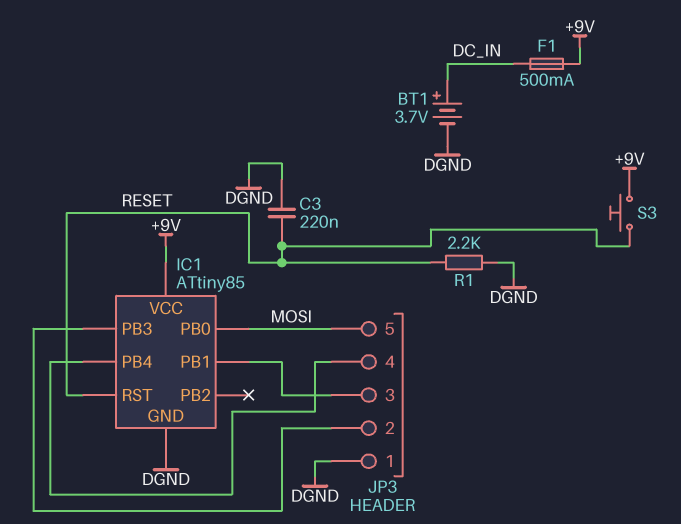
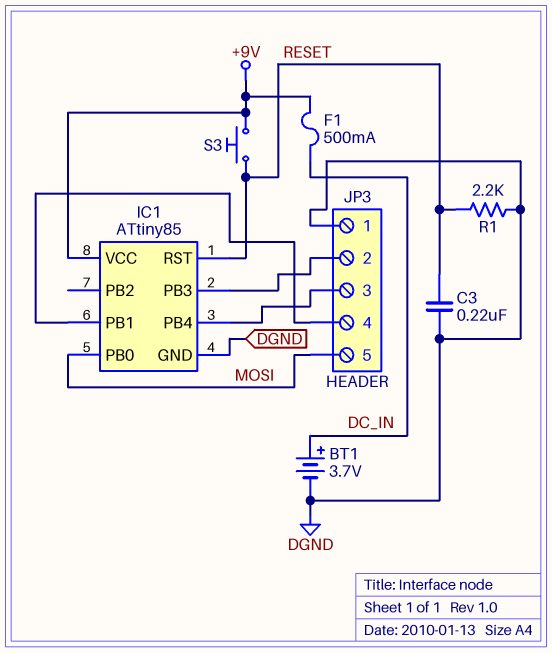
JP3 pin 3: IC1/PB1 -> IC1/PB4
JP3 pin 4: IC1/PB4 -> IC1/PB1

